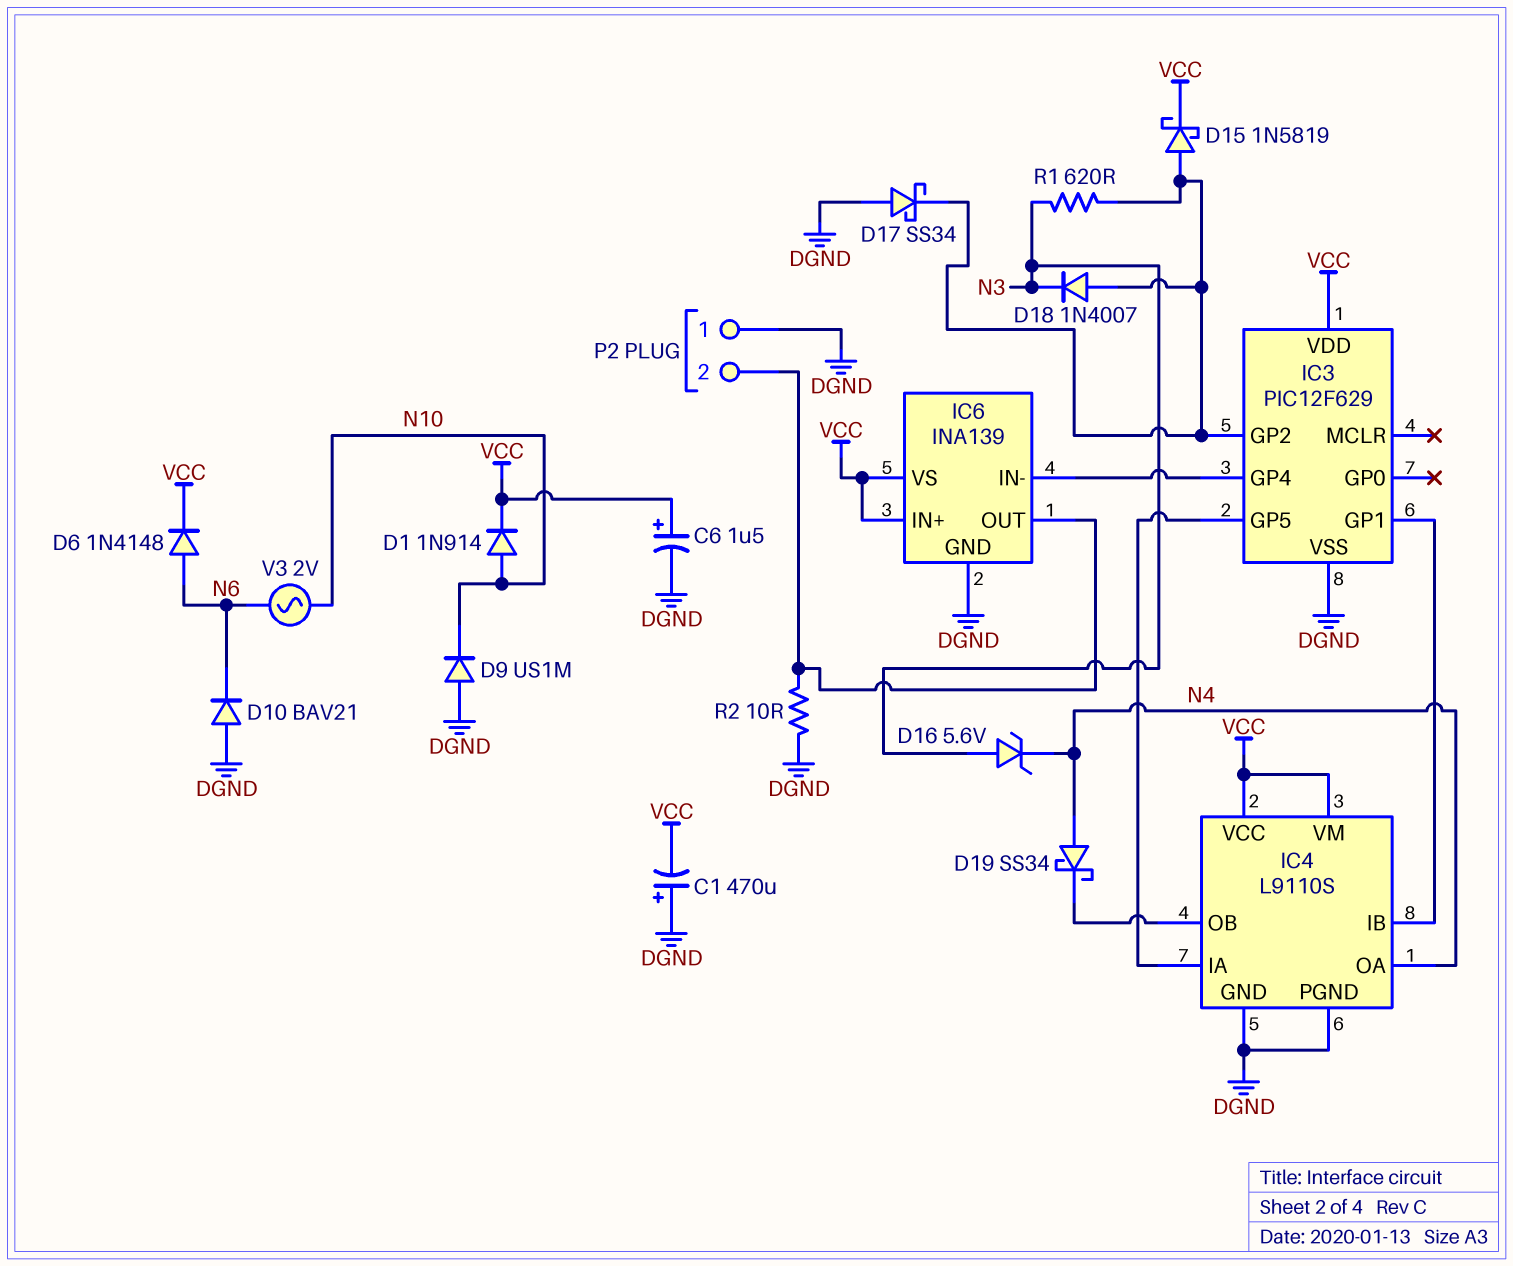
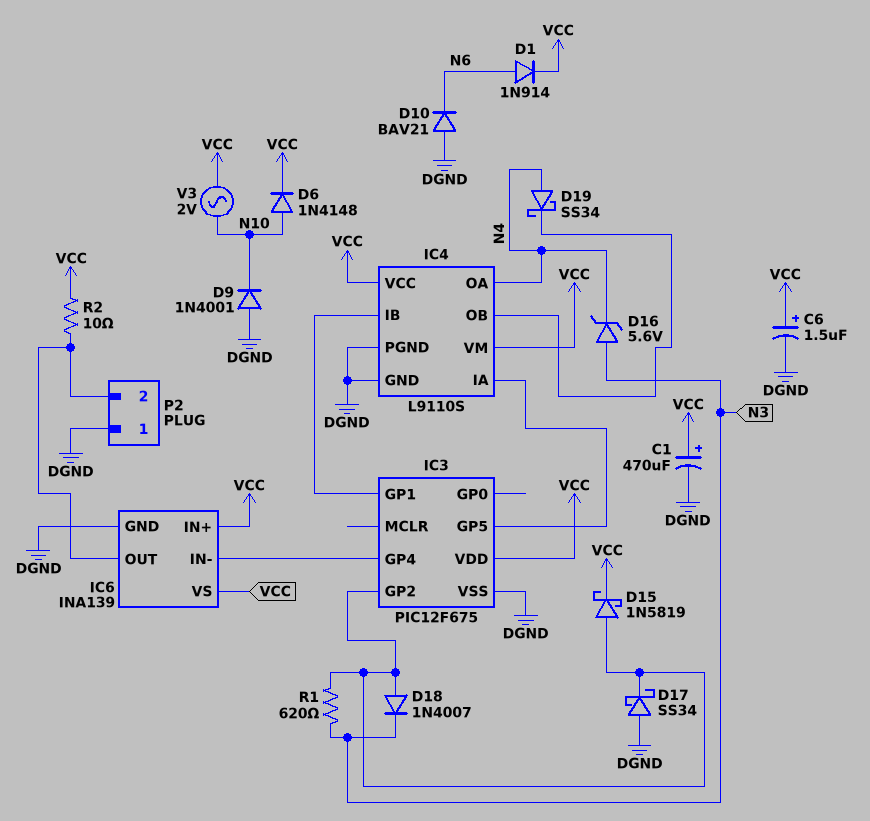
C1: 470uF (plus DGND, minus VCC) -> 470uF (plus VCC, minus DGND)
D1: diode 1N914 (A N10, K VCC) -> diode 1N914 (A N6, K VCC)
D6: diode 1N4148 (A N6, K VCC) -> diode 1N4148 (A N10, K VCC)
D9: diode US1M (A DGND, K N10) -> diode 1N4001 (A DGND, K N10)
IC3: PIC12F629 -> PIC12F675
R2: 10 (DGND, IC6/OUT) -> 10 (IC6/OUT, VCC)
V3: AC 2V (N6, N10) -> AC 2V (N10, VCC)

